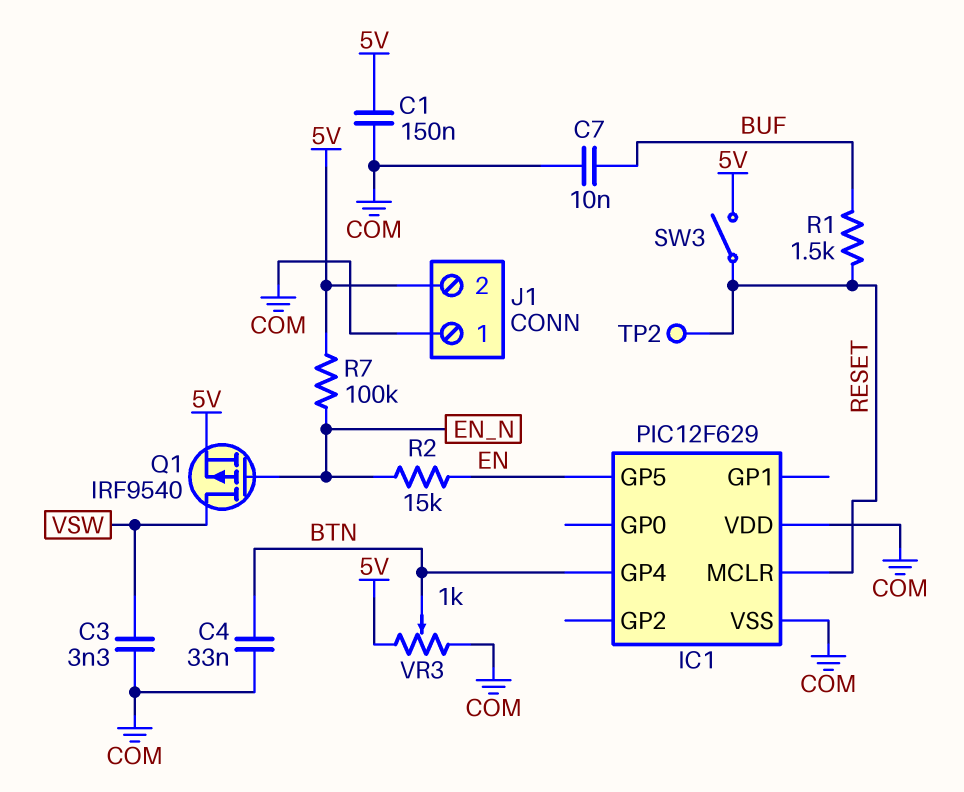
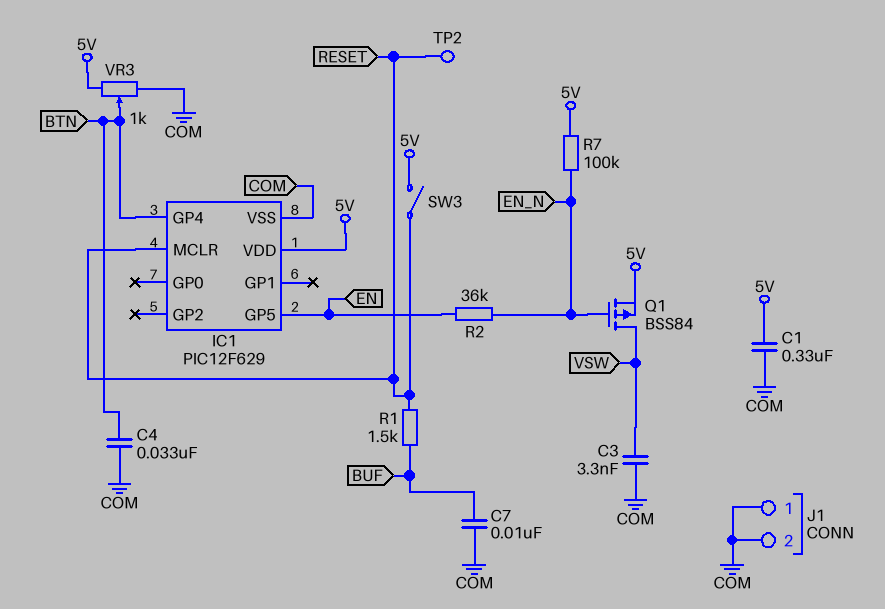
C1: 150nF (5V, COM) -> 330nF (5V, COM)
IC1 pin VDD: COM -> 5V
J1 pin 2: 5V -> COM
Q1: PMOS IRF9540 (G EN_N, D VSW, S 5V) -> PMOS BSS84 (G EN_N, D VSW, S 5V)
R2: 15k (EN, EN_N) -> 36k (EN, EN_N)

